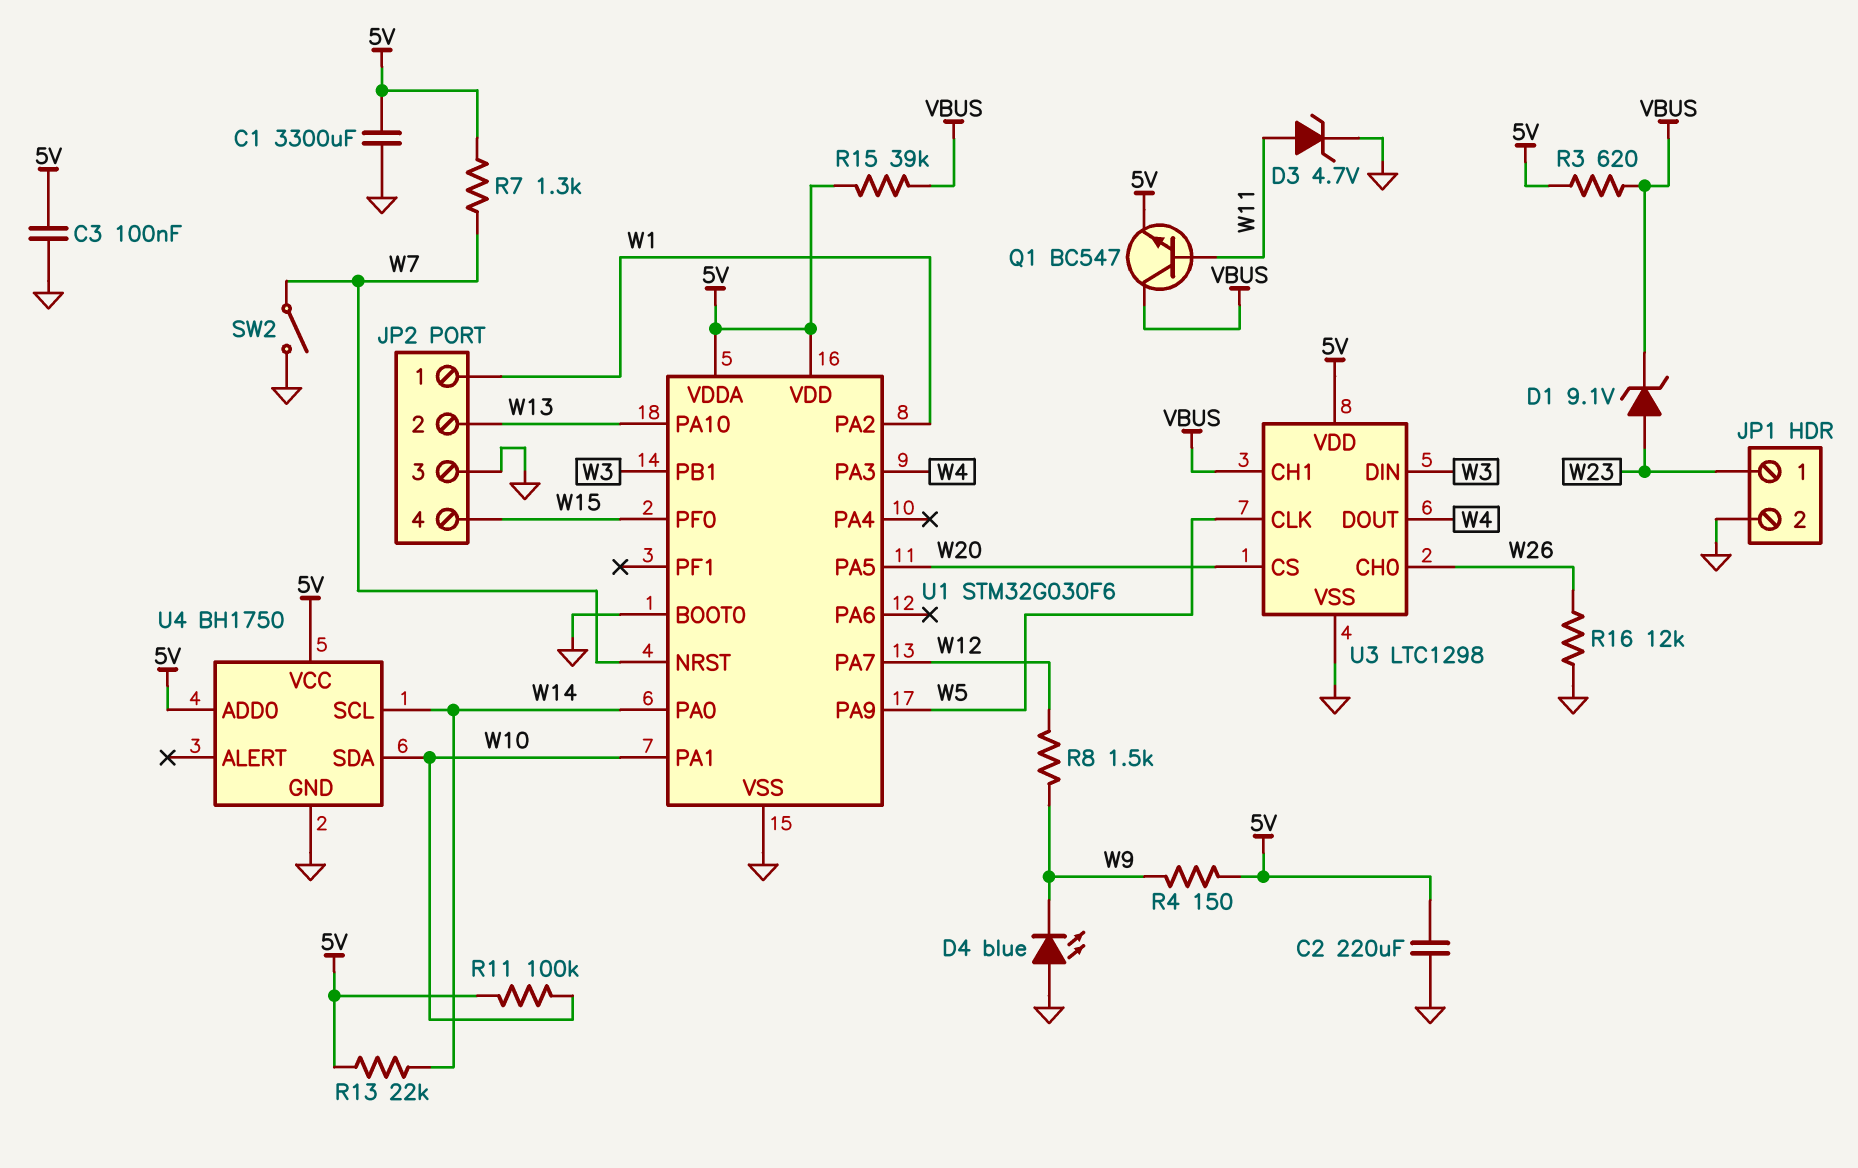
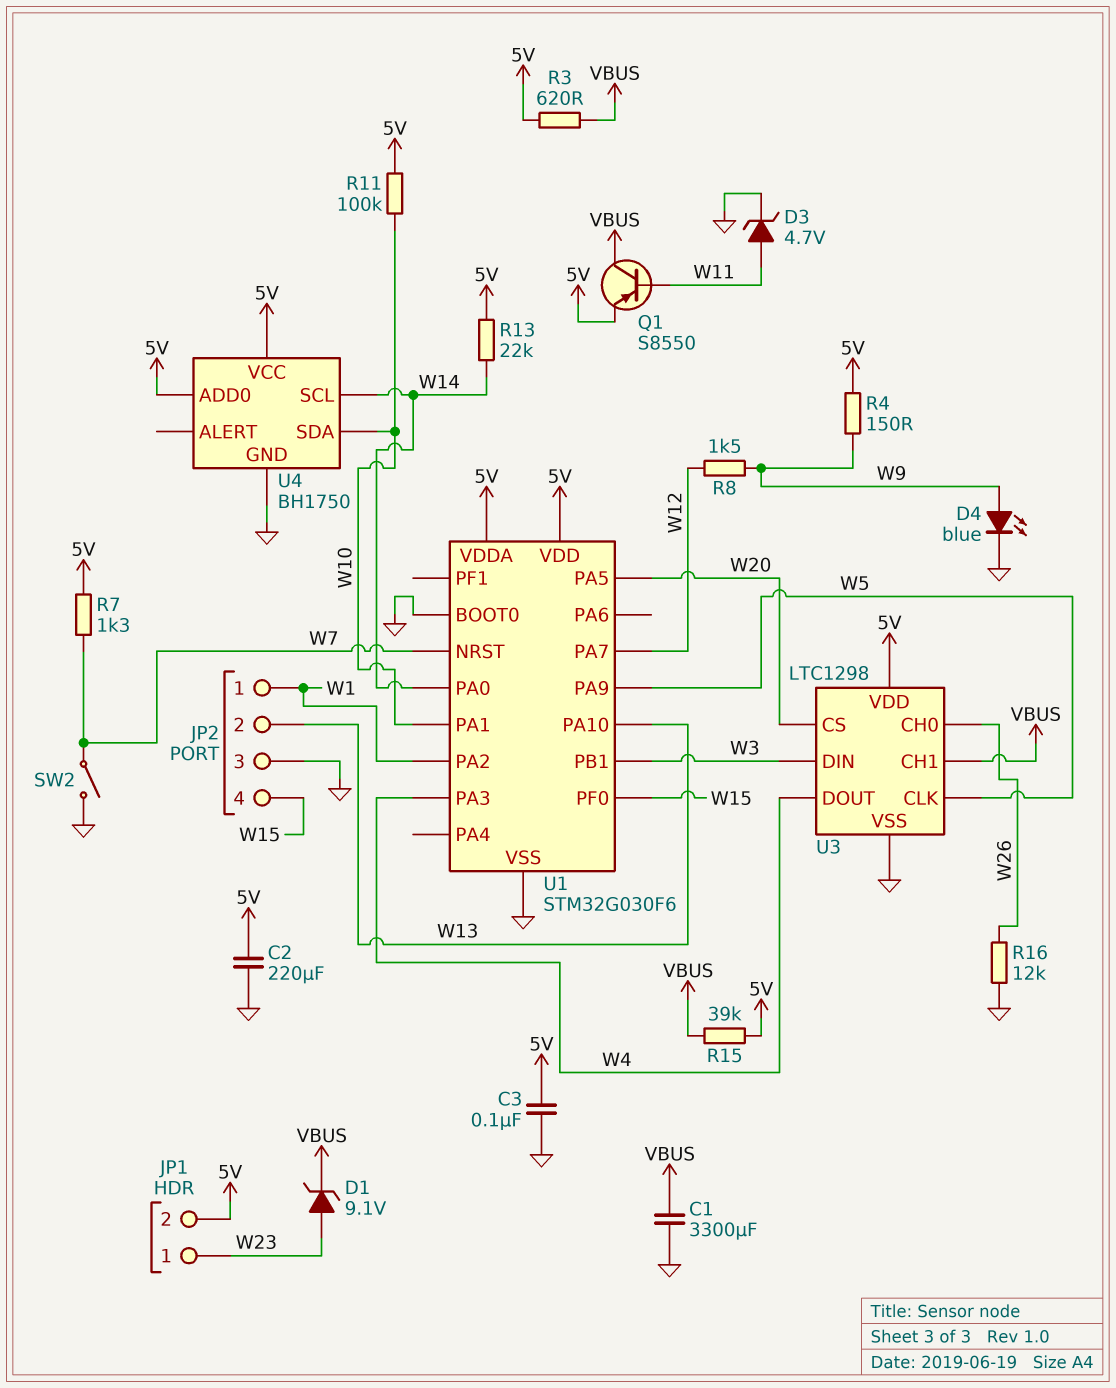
C1: 3300uF (5V, GND) -> 3300uF (GND, VBUS)
D4: LED blue (A GND, K W9) -> LED blue (A W9, K GND)
JP1 pin 2: GND -> 5V
Q1: NPN BC547 (B W11, C VBUS, E 5V) -> PNP S8550 (B W11, C VBUS, E 5V)

